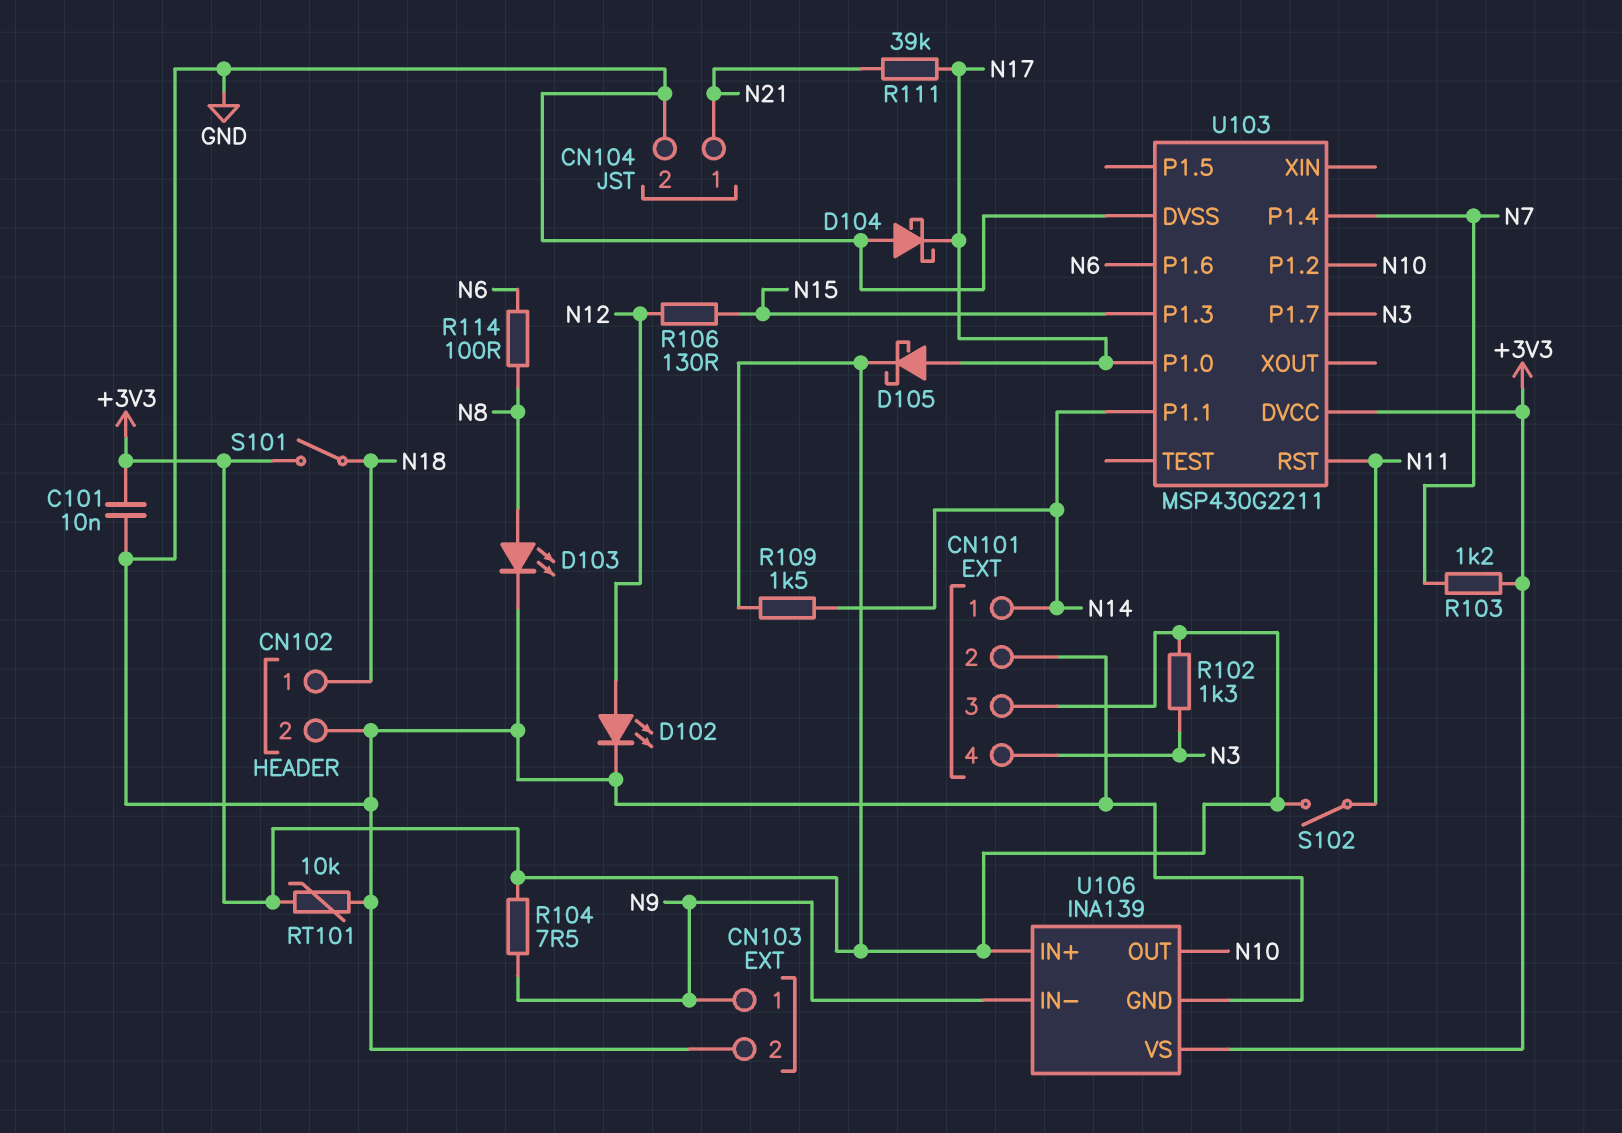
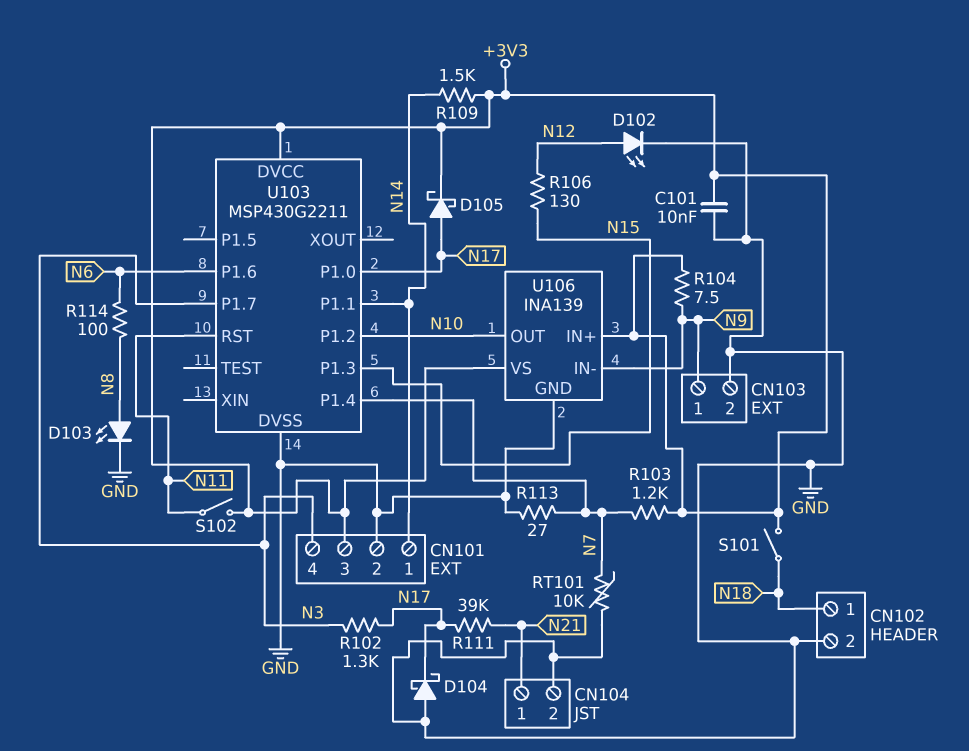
R102: 1.3k (+3V3, N3) -> 1.3k (N3, N17)
R113: none -> 27 (GND, N7)
RT101: 10k (+3V3, GND) -> 10k (GND, N7)

